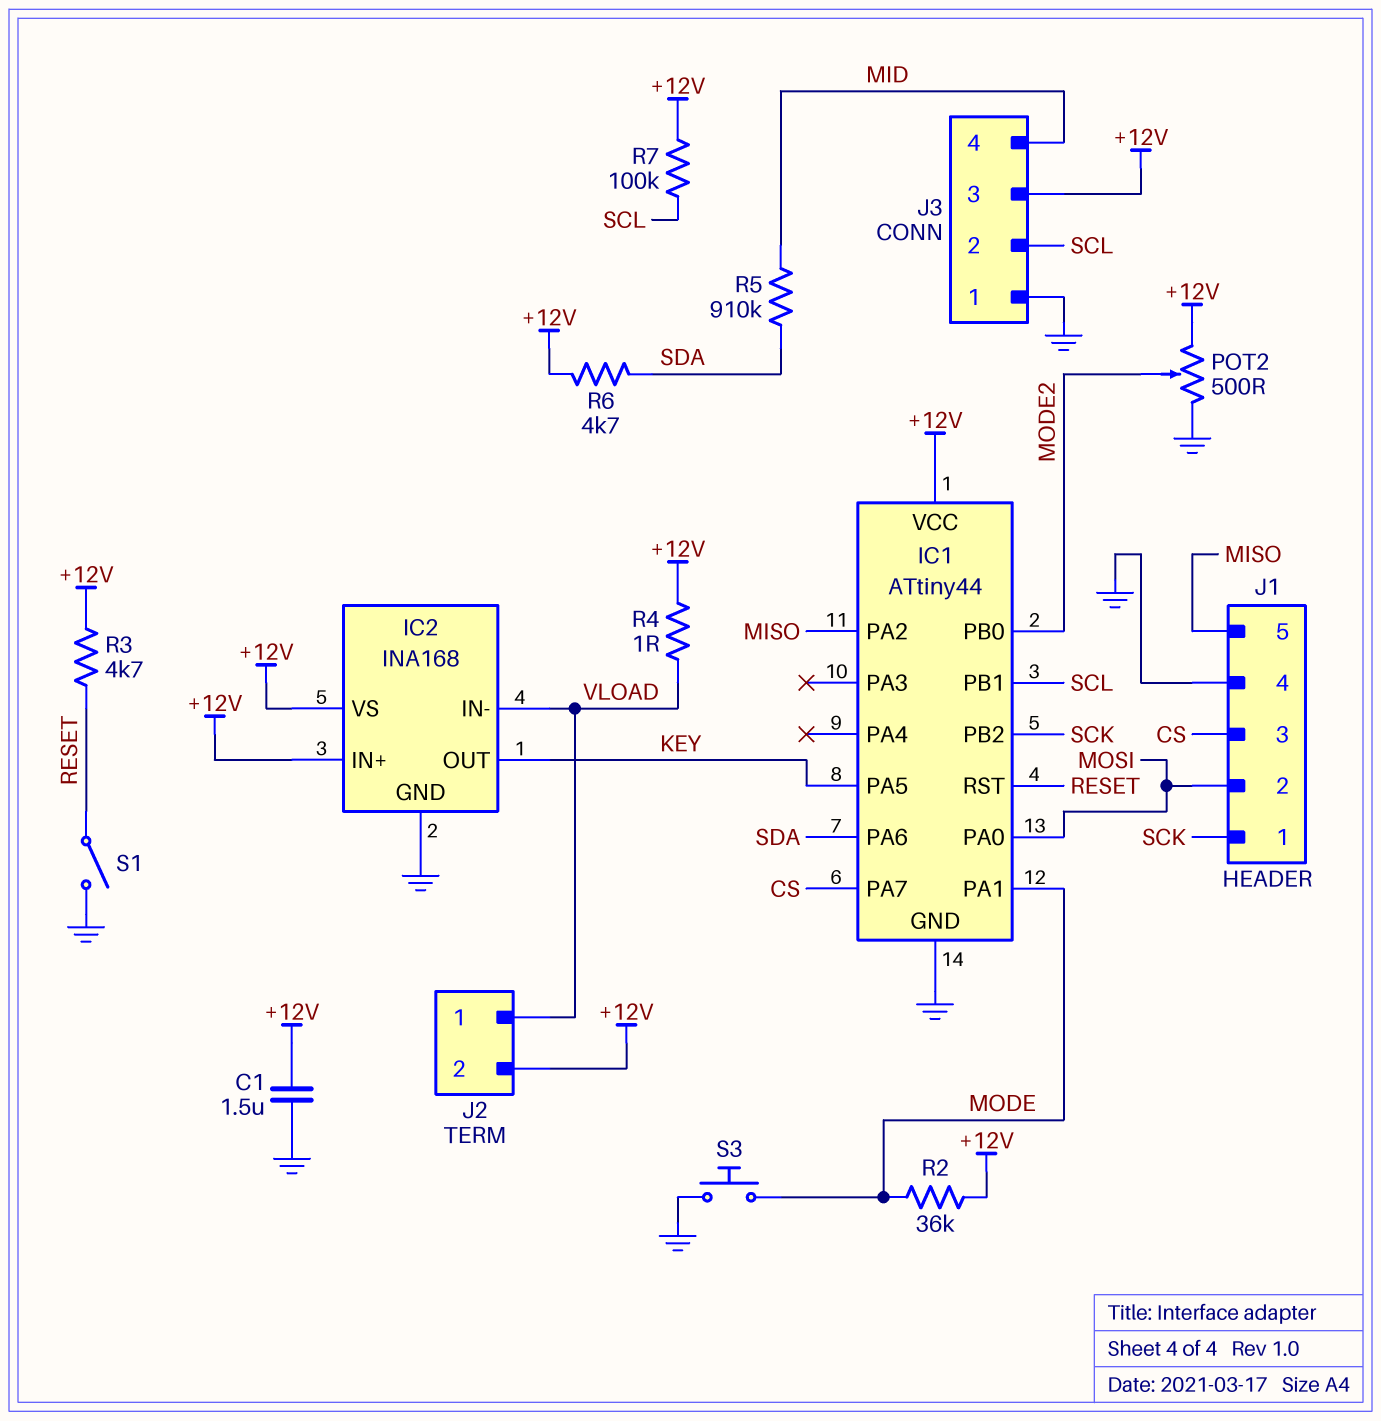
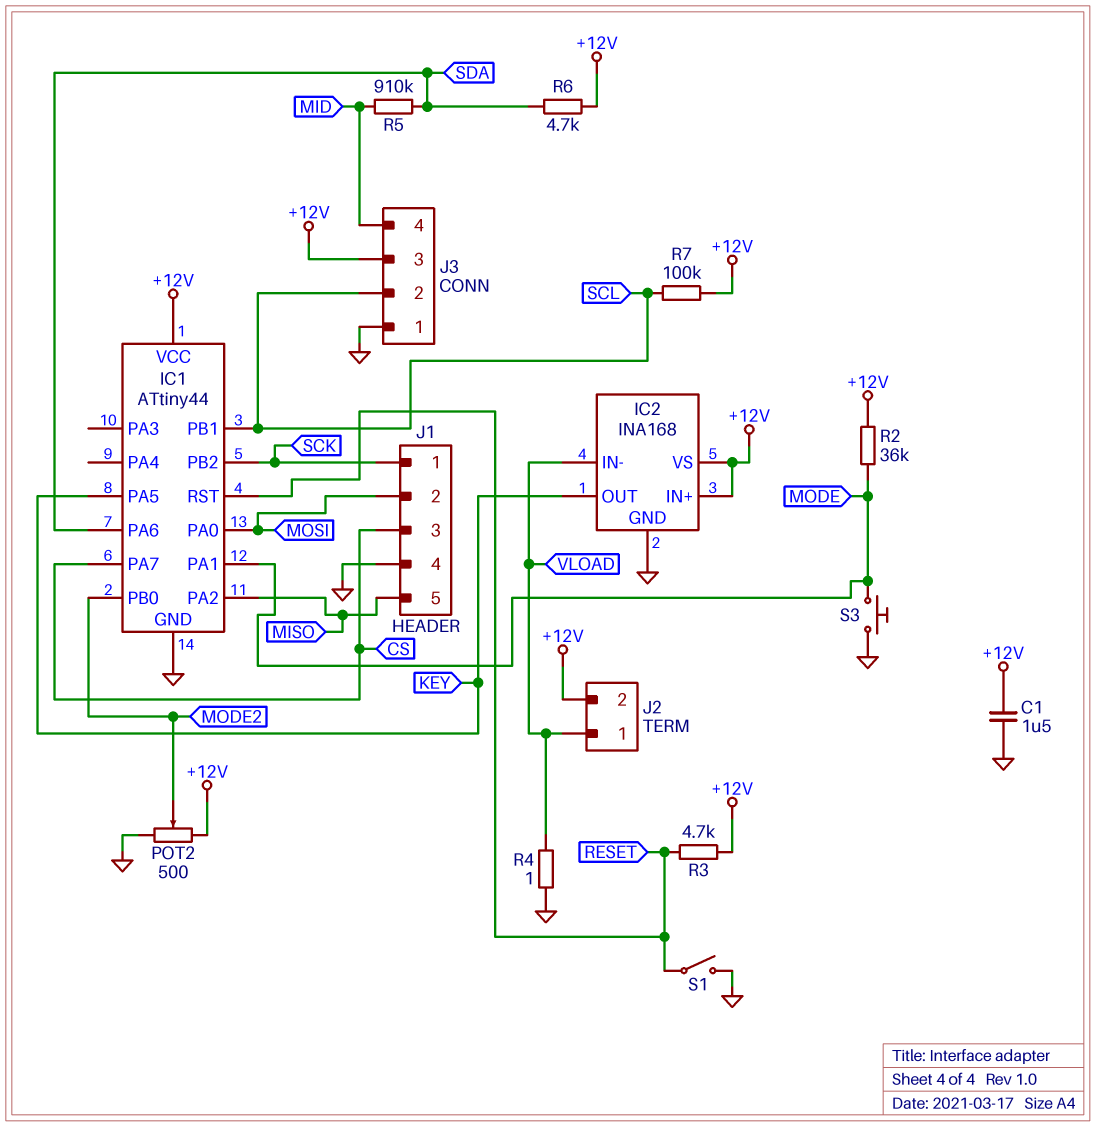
R4: 1 (+12V, VLOAD) -> 1 (GND, VLOAD)

